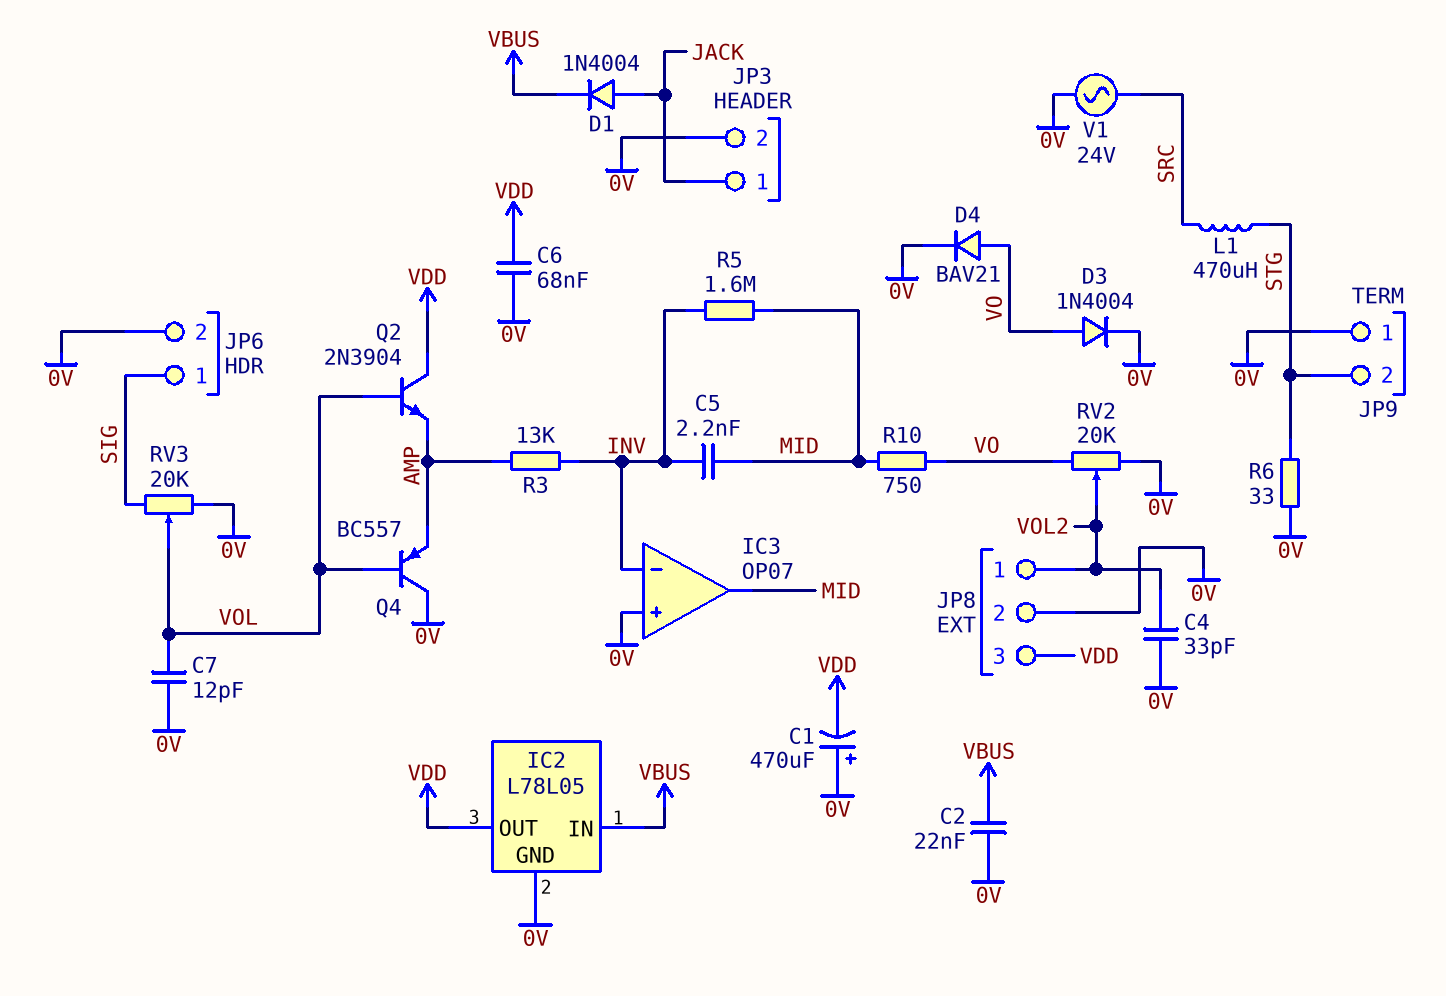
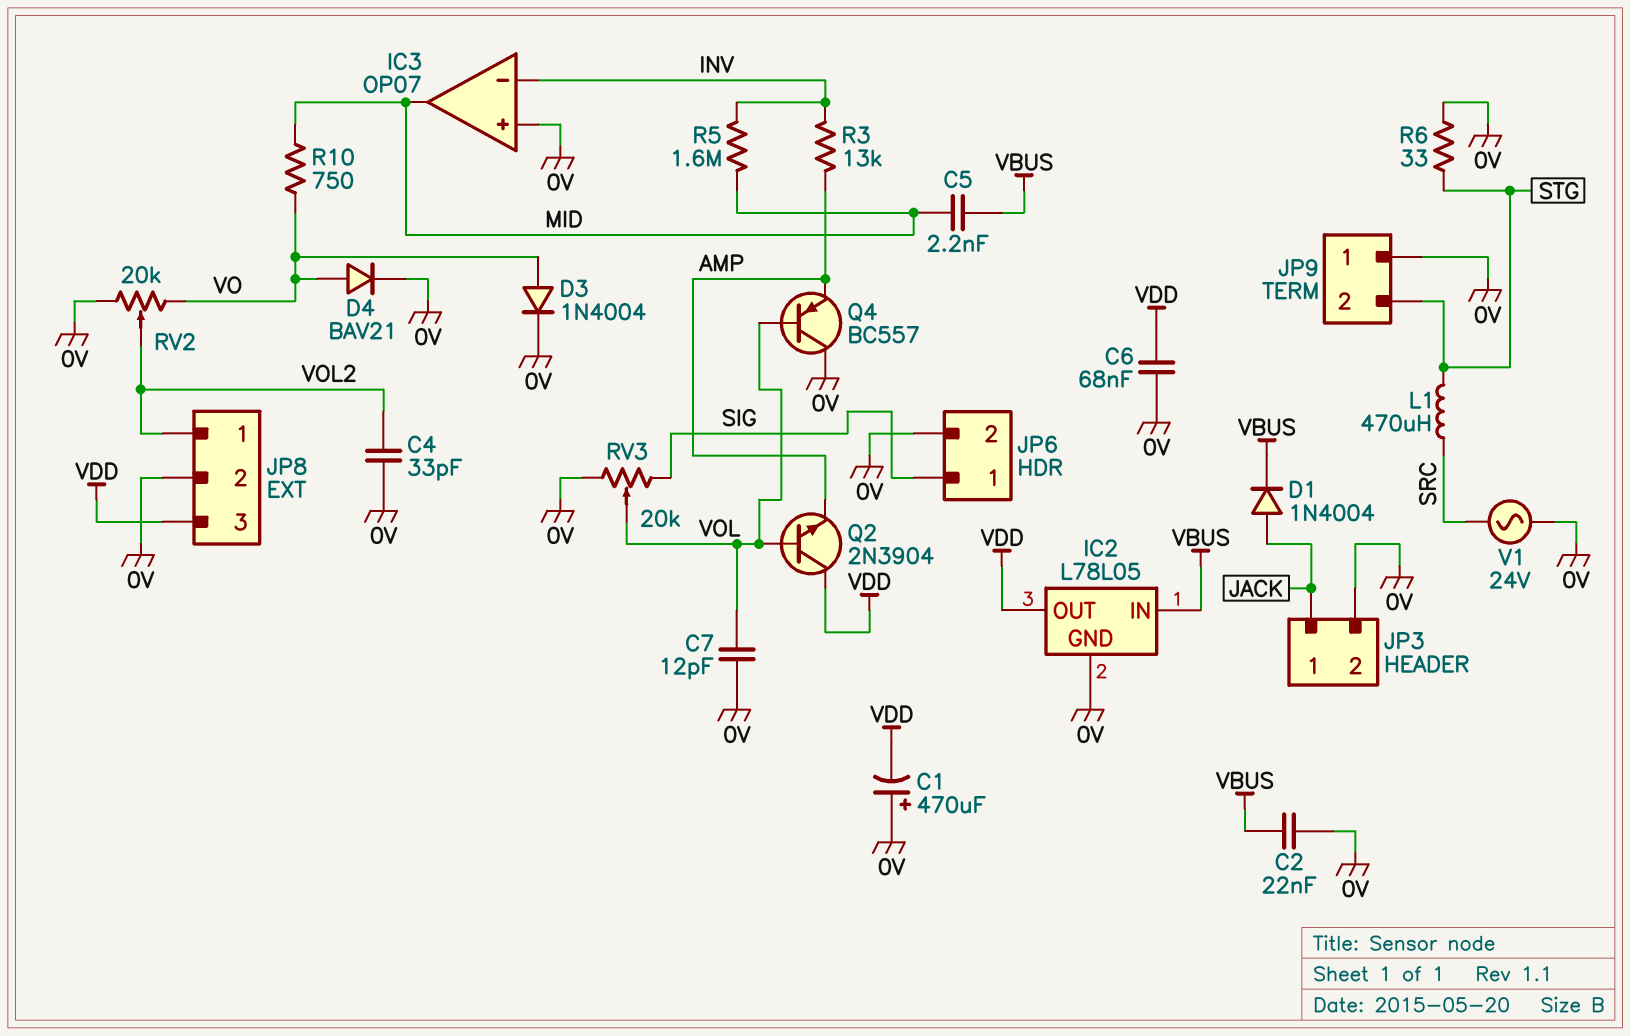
C5: 2.2nF (INV, MID) -> 2.2nF (MID, VBUS)

